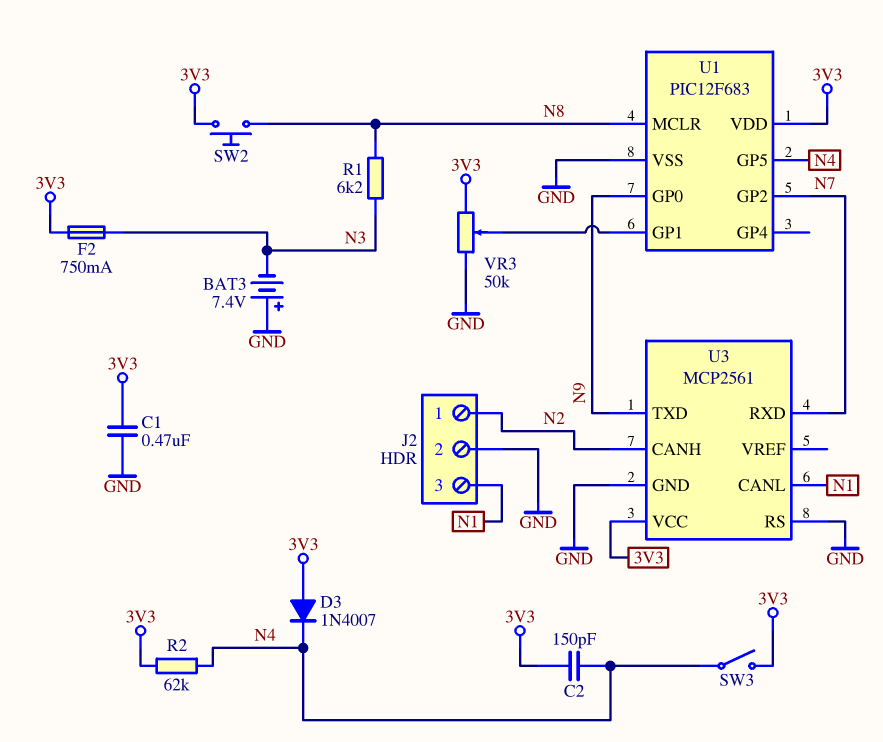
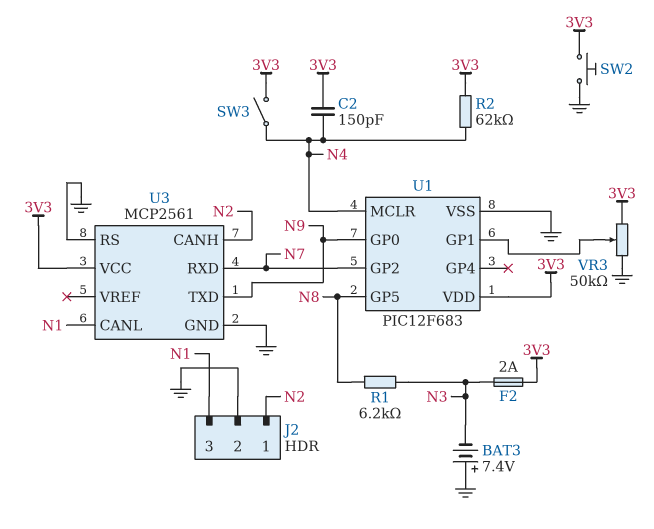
C1: 470nF (3V3, GND) -> none
D3: diode 1N4007 (A 3V3, K N4) -> none
F2: 750mA (3V3, N3) -> 2A (3V3, N3)
SW2: button (3V3, N8) -> button (3V3, GND)
U1 pin GP5: N4 -> N8
U1 pin MCLR: N8 -> N4

